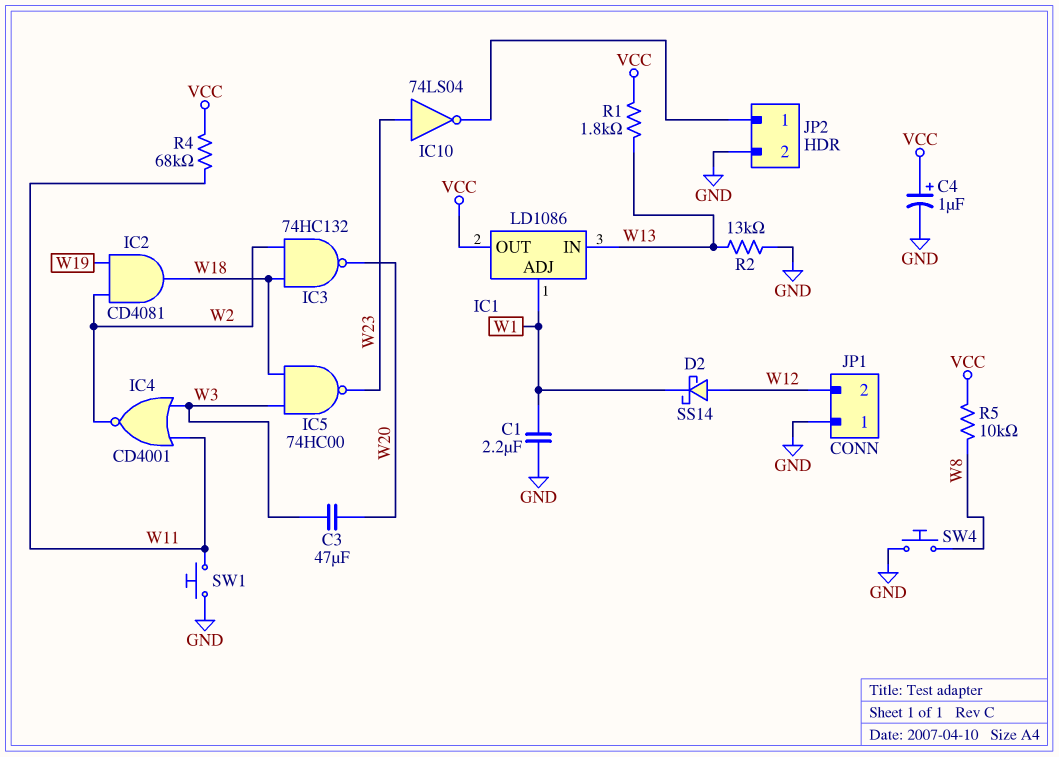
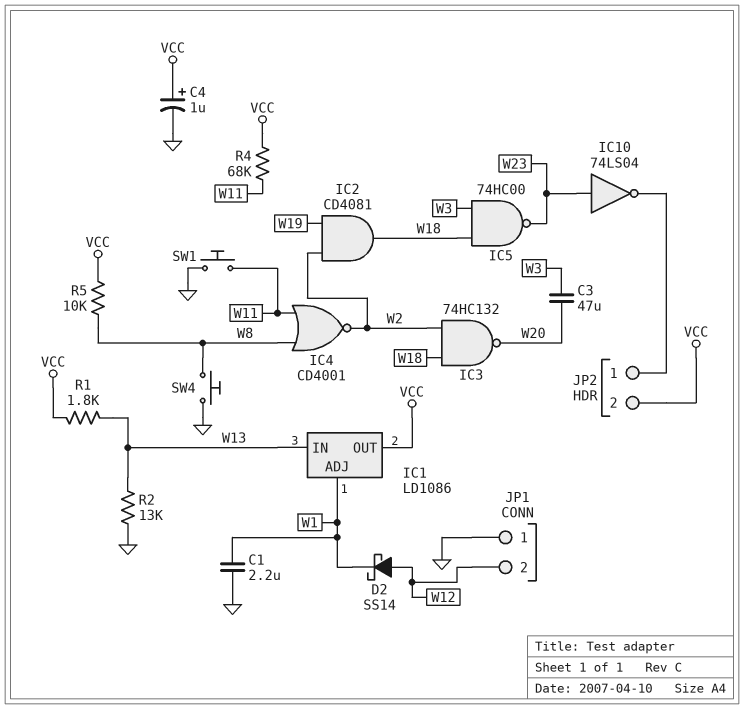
IC4: NOR CD4001 (in W3, in W11, out W2) -> NOR CD4001 (in W8, in W11, out W2)
JP2 pin 2: GND -> VCC

